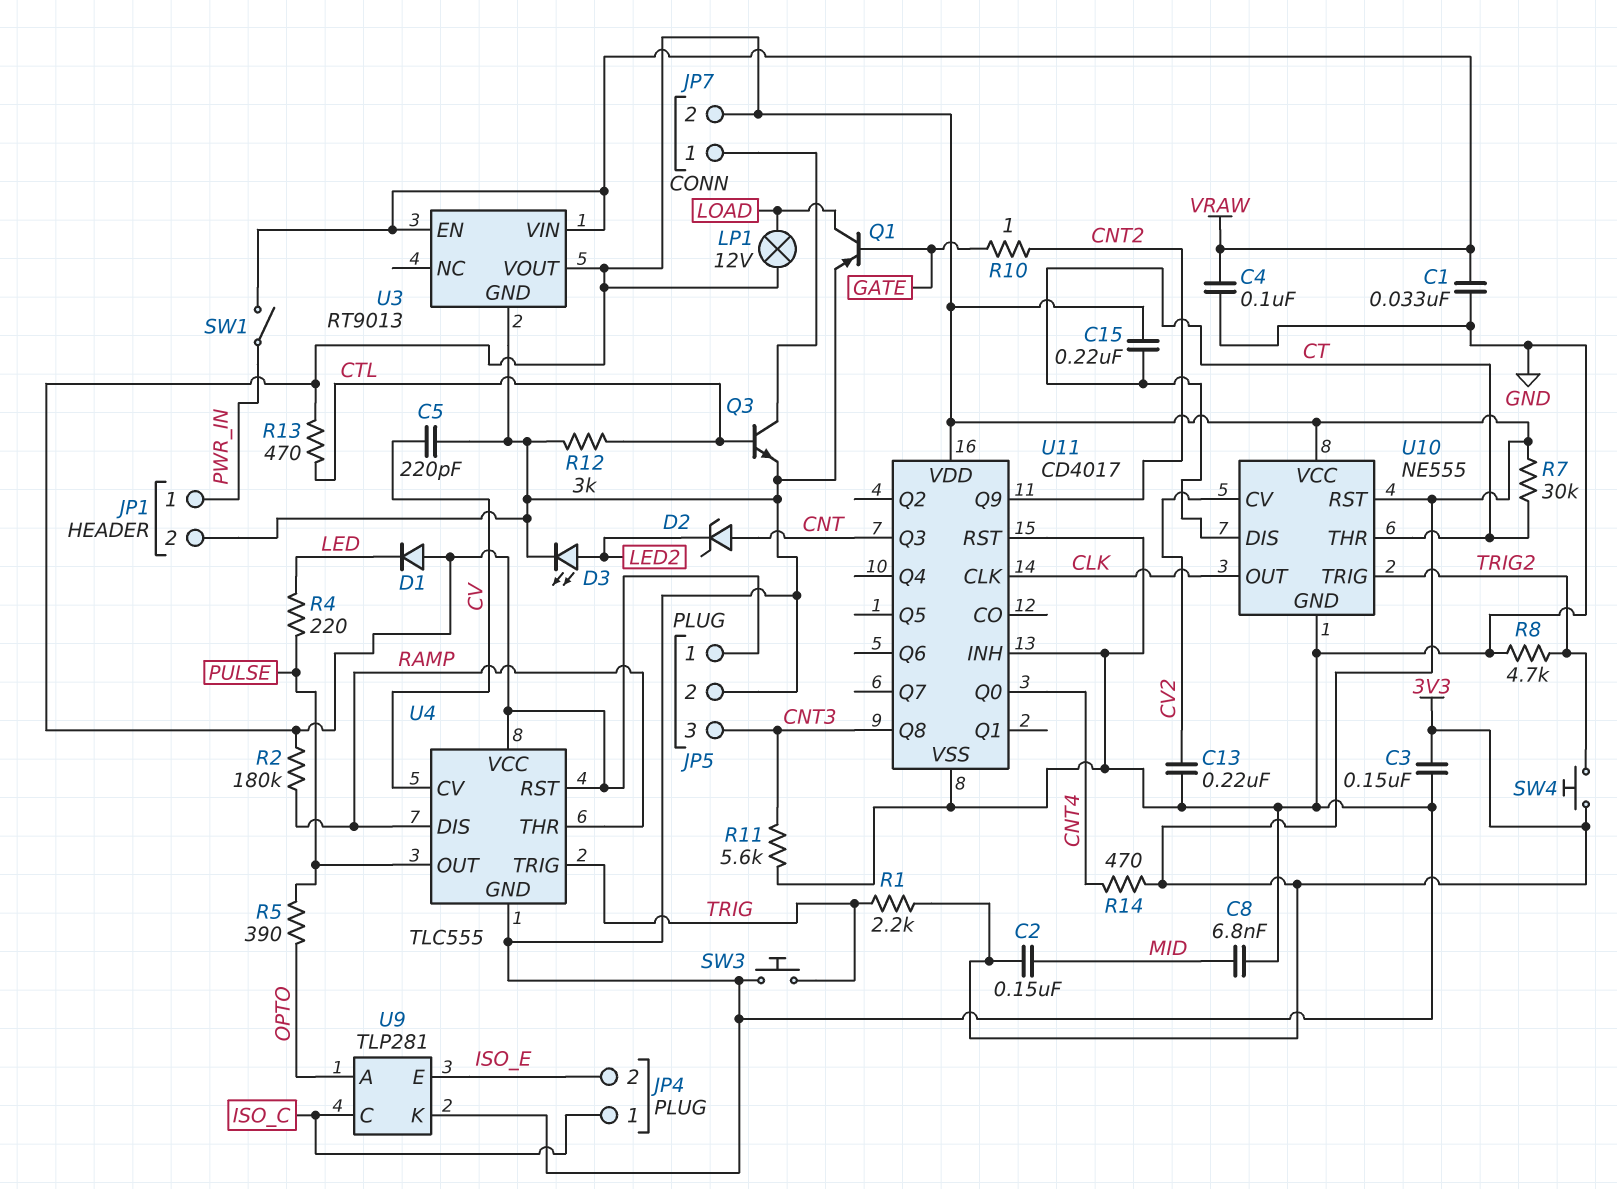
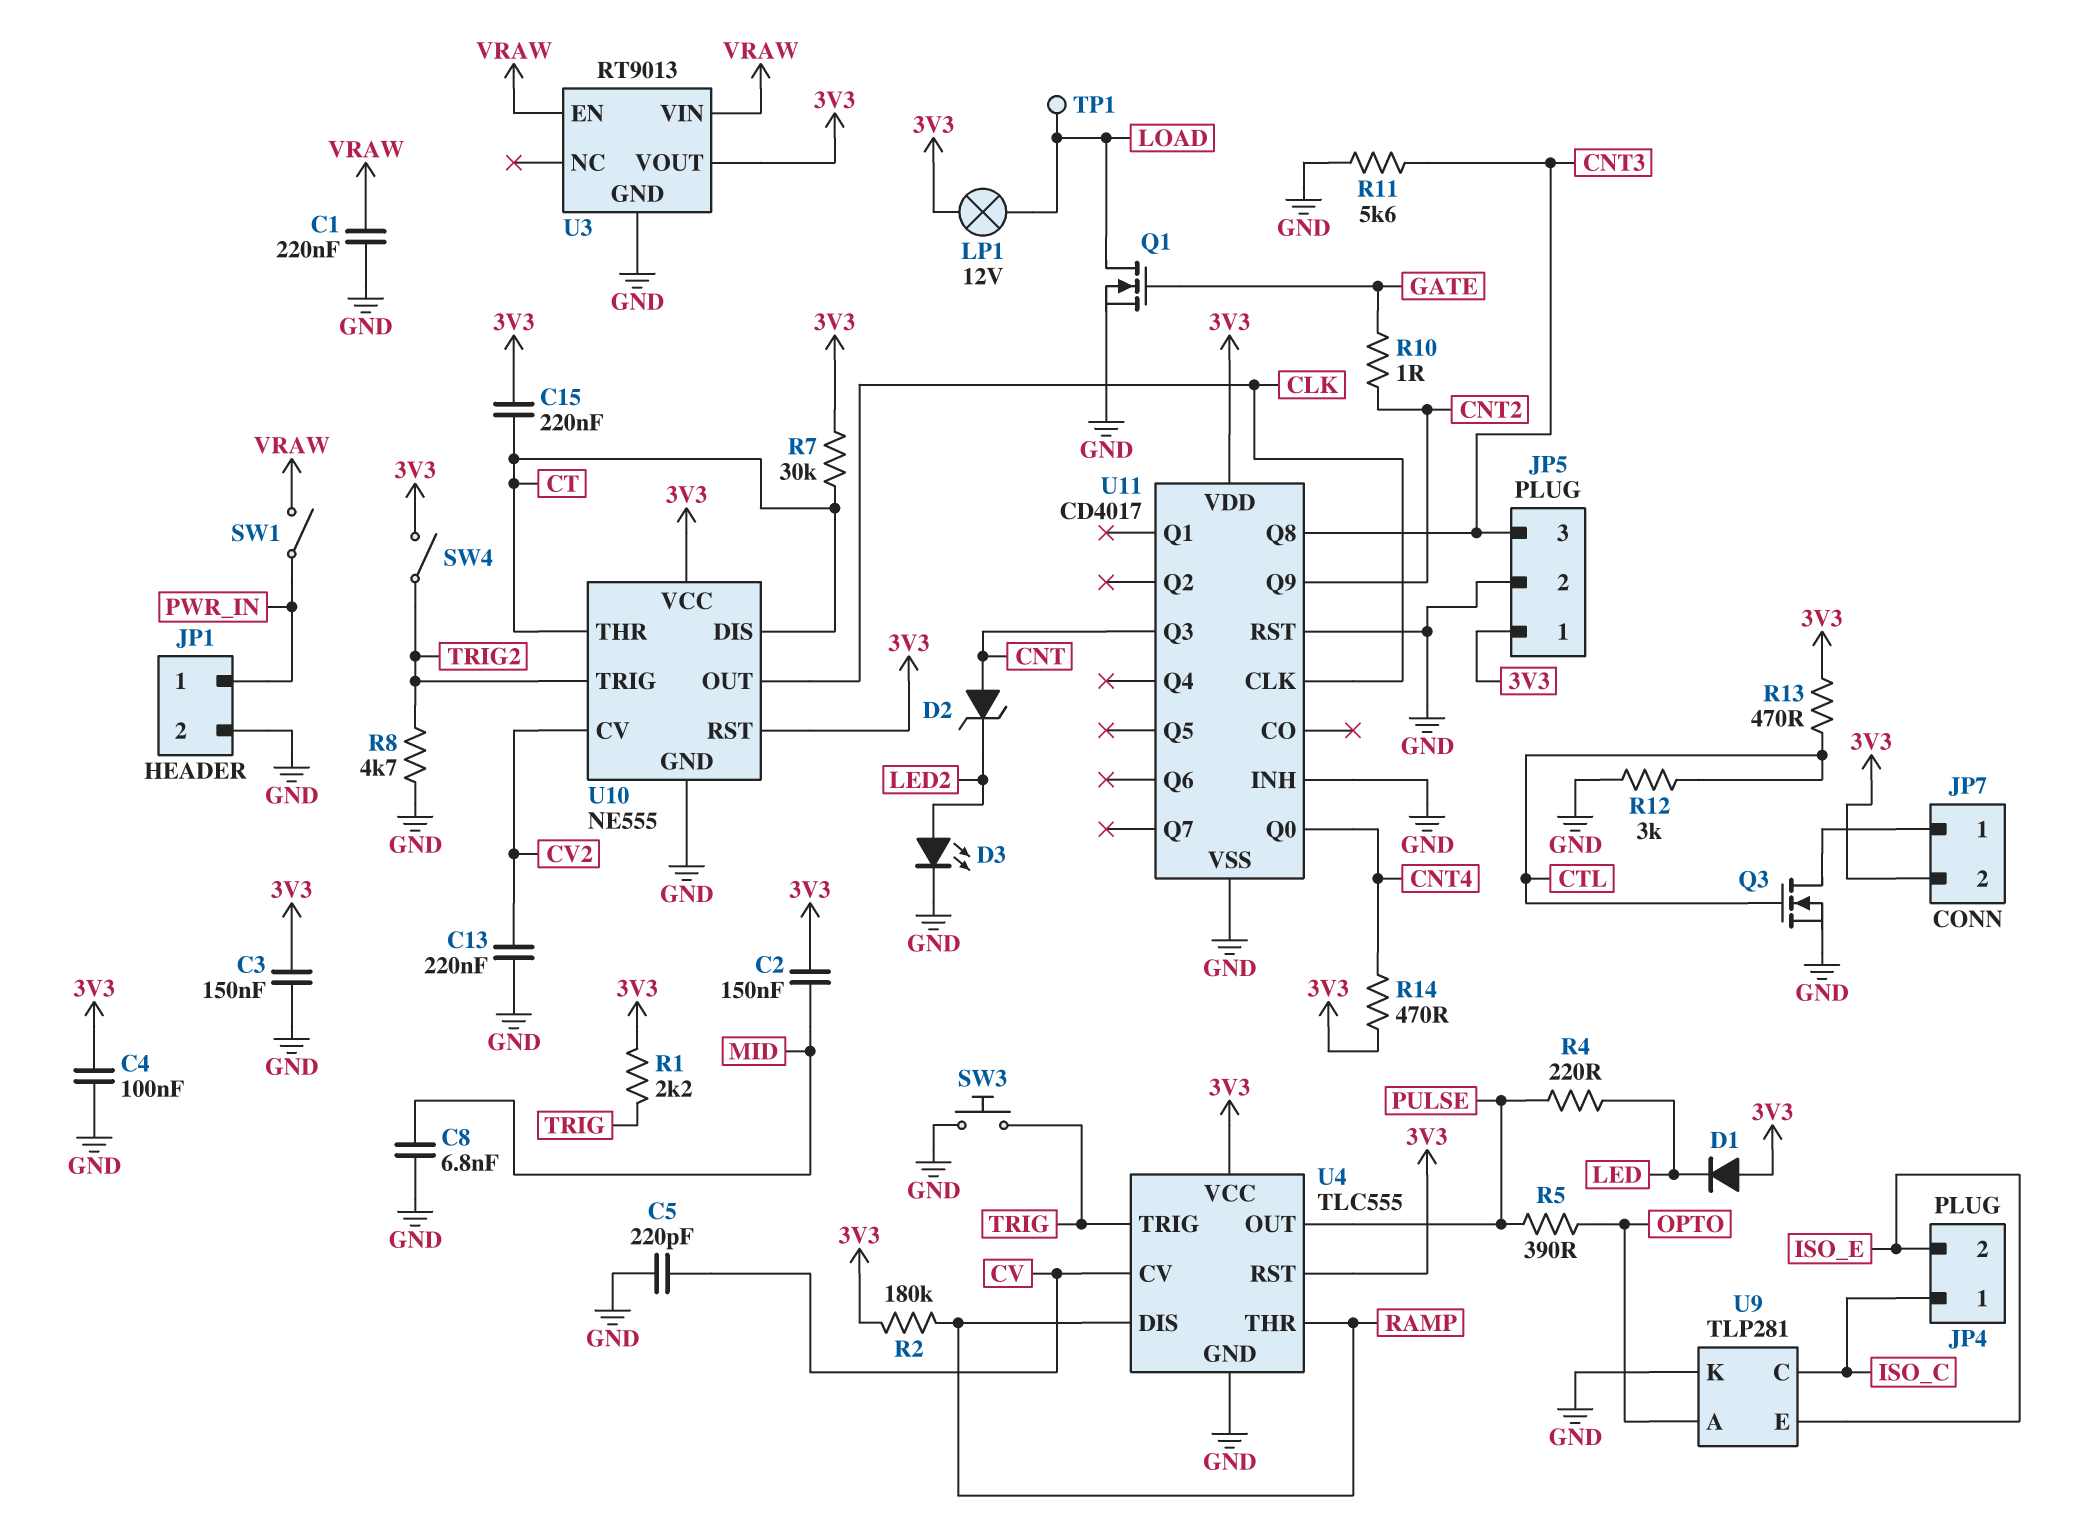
C1: 33nF (GND, VRAW) -> 220nF (GND, VRAW)
C4: 100nF (GND, VRAW) -> 100nF (3V3, GND)
Q1: PNP (B GATE, C LOAD, E GND) -> NMOS (G GATE, D LOAD, S GND)
Q3: NPN (B CTL, C JP7/1, E GND) -> NMOS (G CTL, D JP7/1, S GND)
SW4: button (3V3, TRIG2) -> switch (3V3, TRIG2)
TP1: none -> test point (LOAD)

